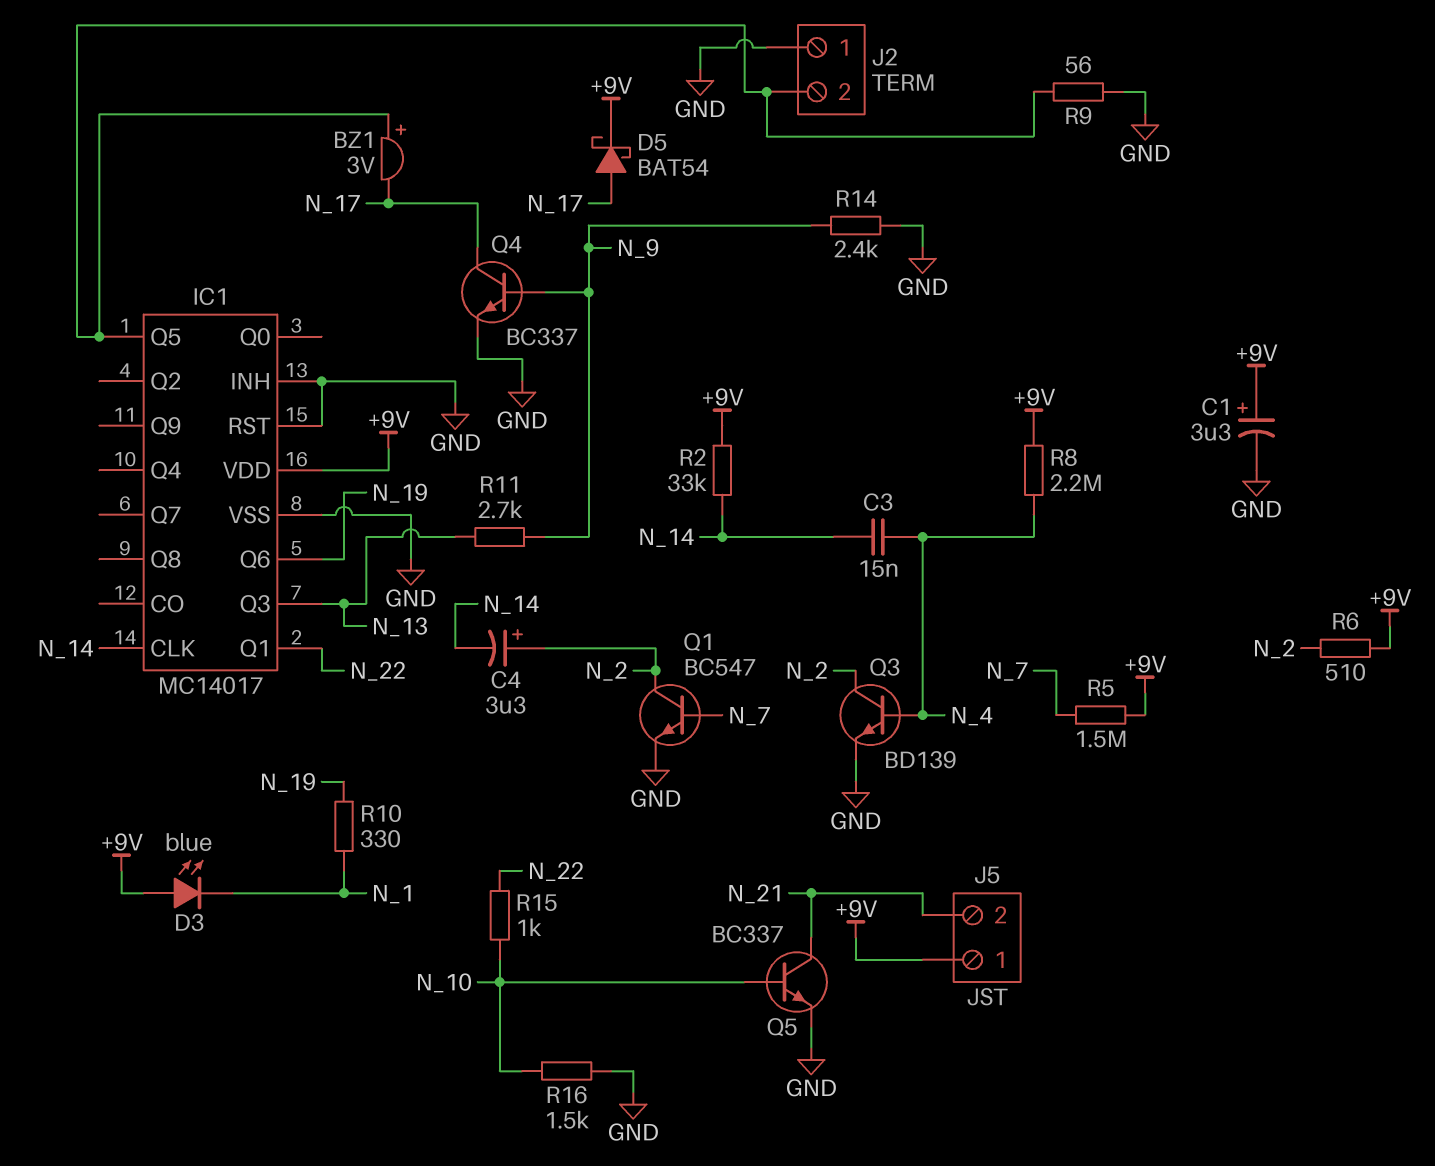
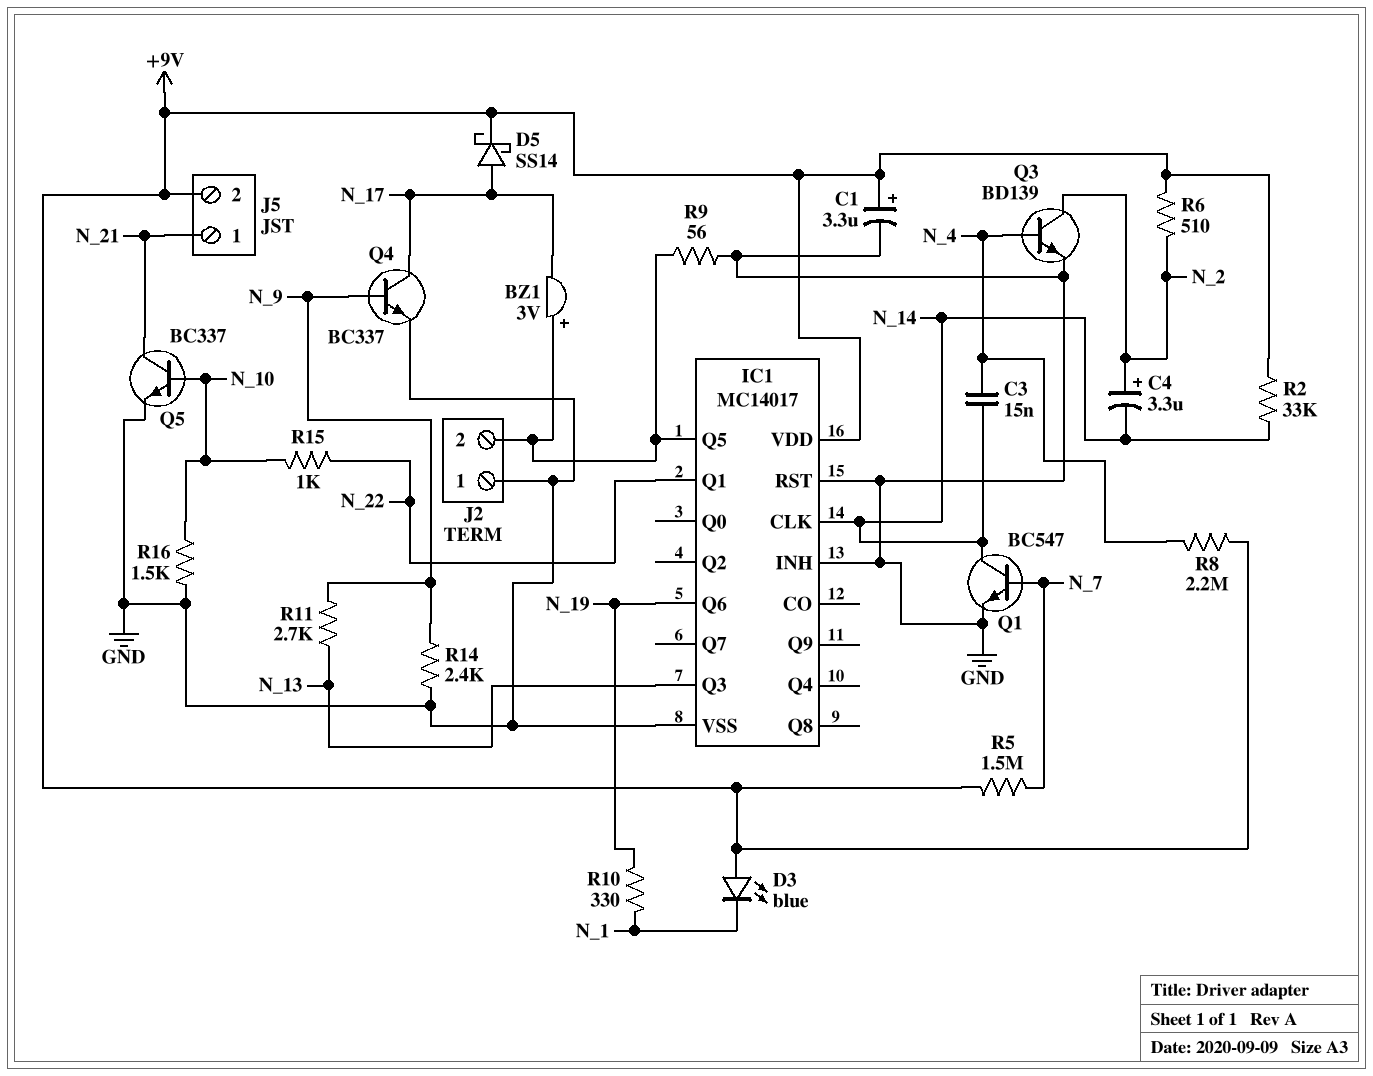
D5: schottky BAT54 (A N_17, K +9V) -> schottky SS14 (A N_17, K +9V)
J5 pin 1: +9V -> N_21
J5 pin 2: N_21 -> +9V
Q1: NPN BC547 (B N_7, C N_2, E GND) -> NPN BC547 (B N_7, C N_14, E GND)

